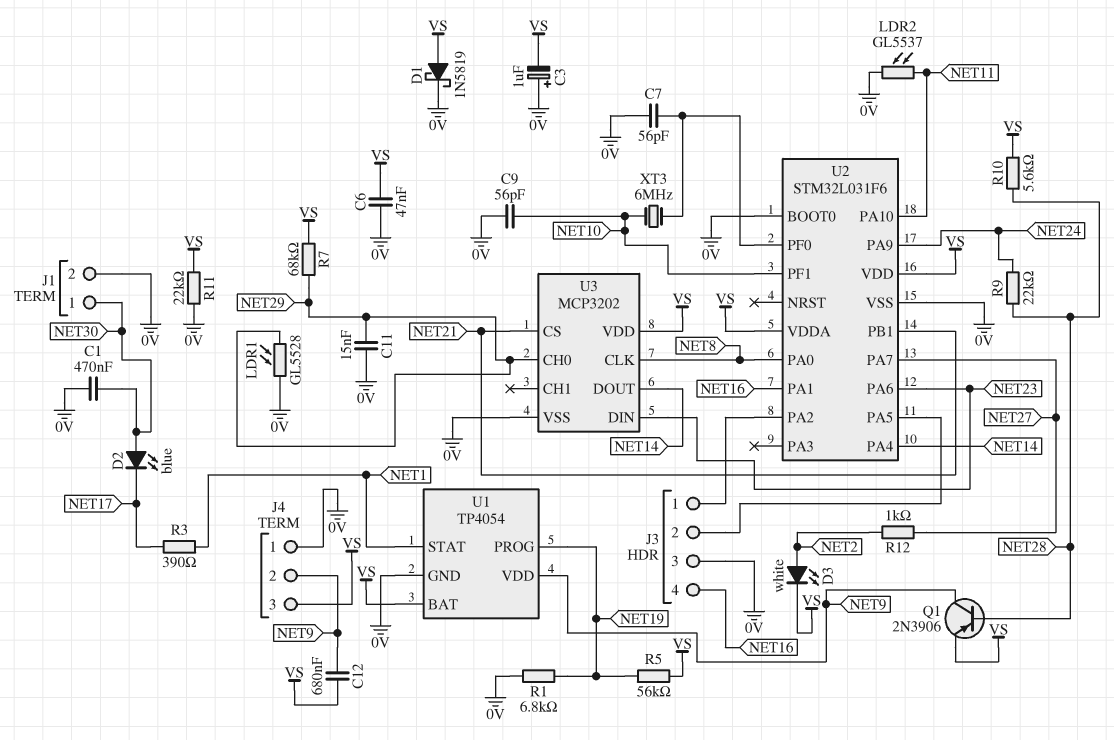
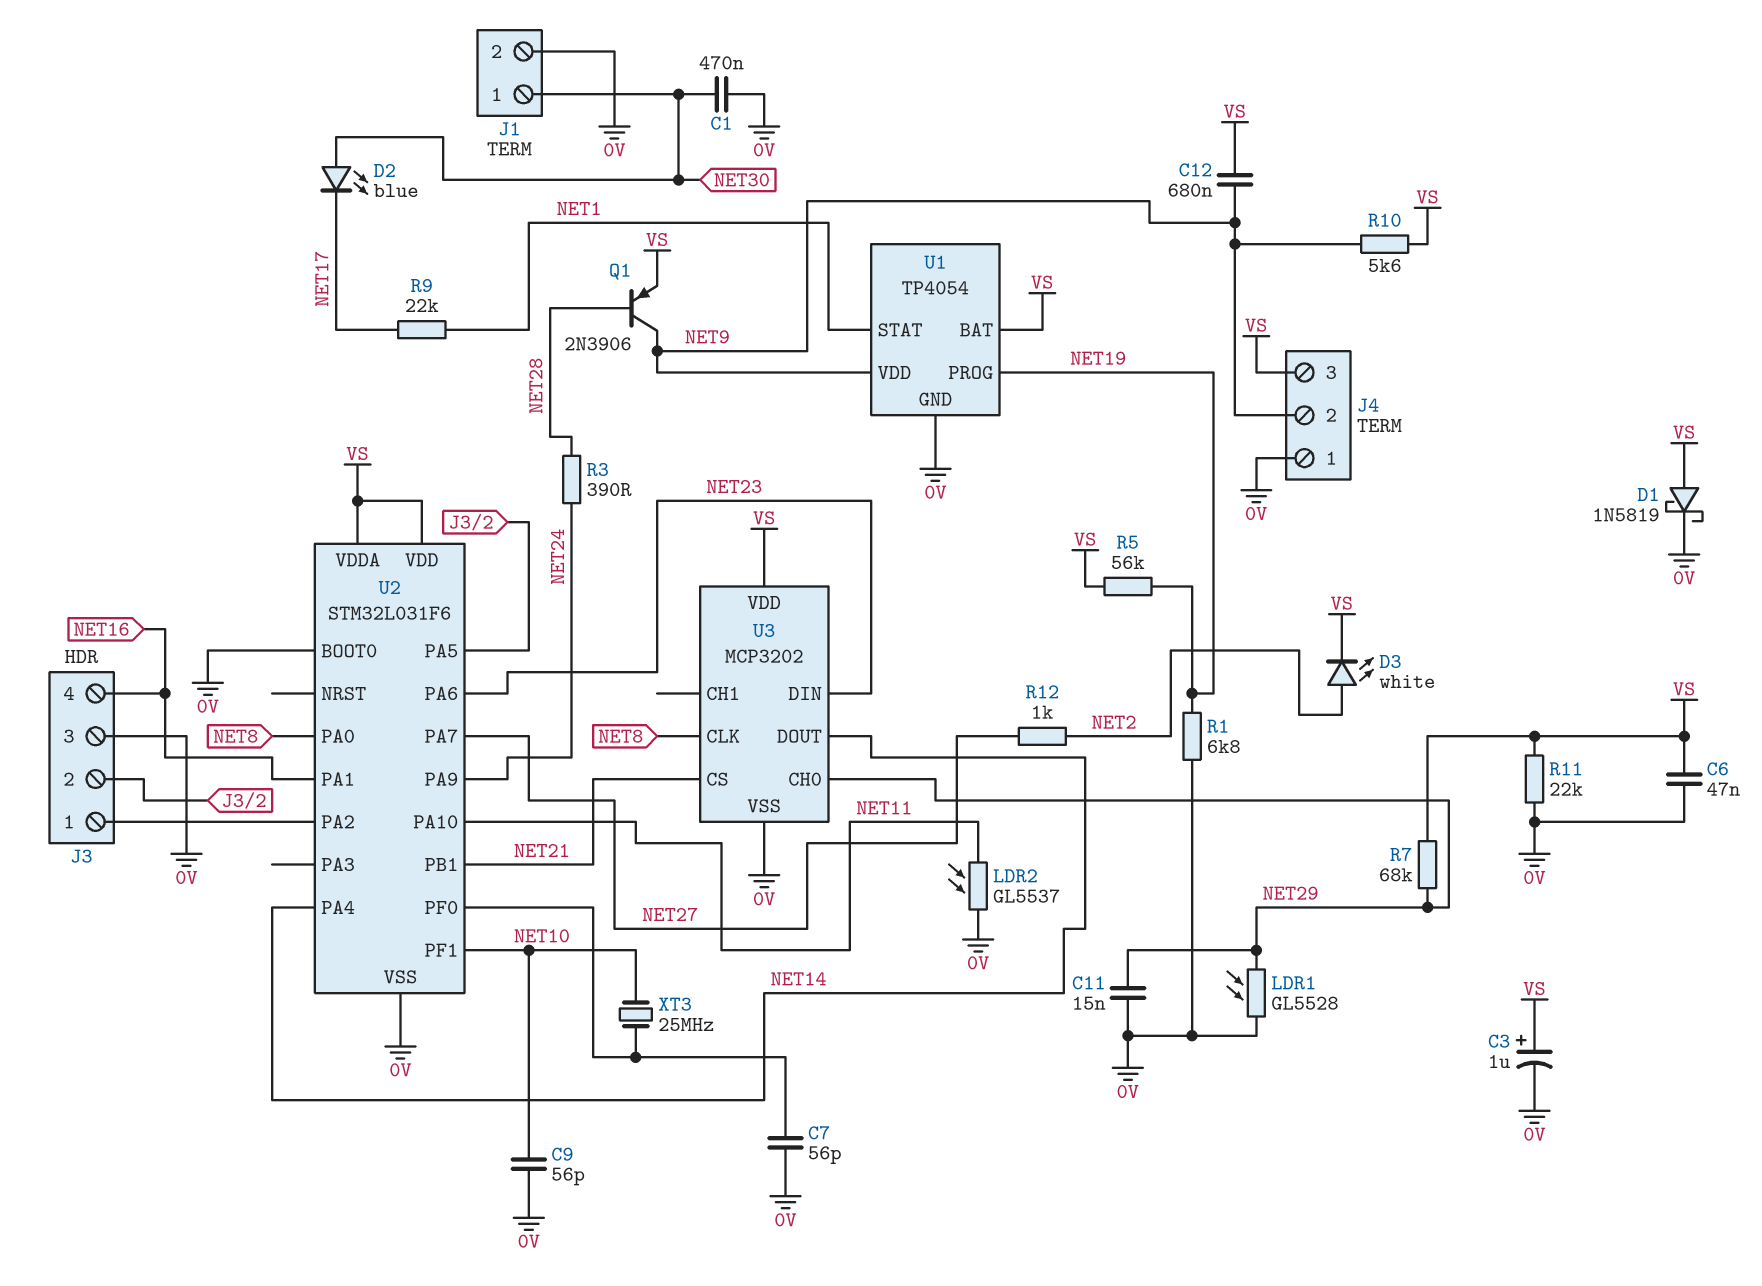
C3: 1uF (plus 0V, minus VS) -> 1uF (plus VS, minus 0V)
R3: 390 (NET1, NET17) -> 390 (NET24, NET28)
R9: 22k (NET24, NET28) -> 22k (NET1, NET17)
R10: 5.6k (NET28, VS) -> 5.6k (NET9, VS)
XT3: 6MHz (NET10, U2/PF0) -> 25MHz (NET10, U2/PF0)

